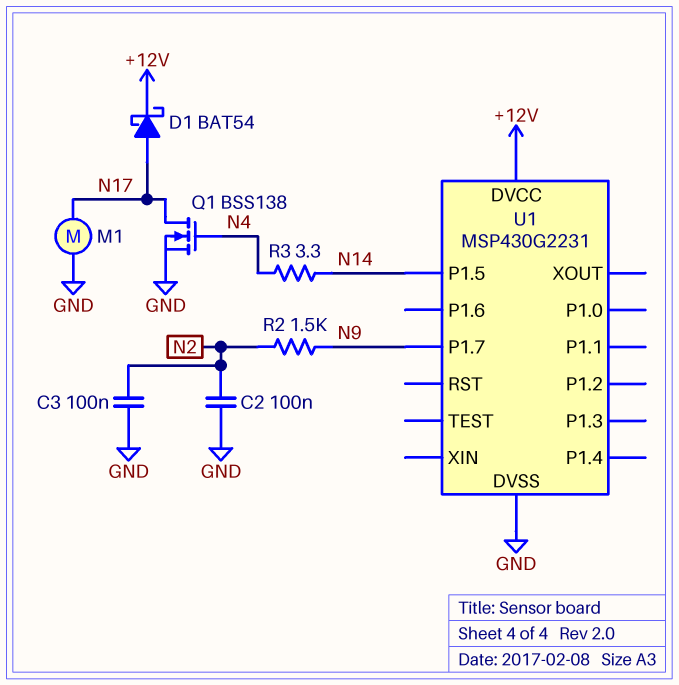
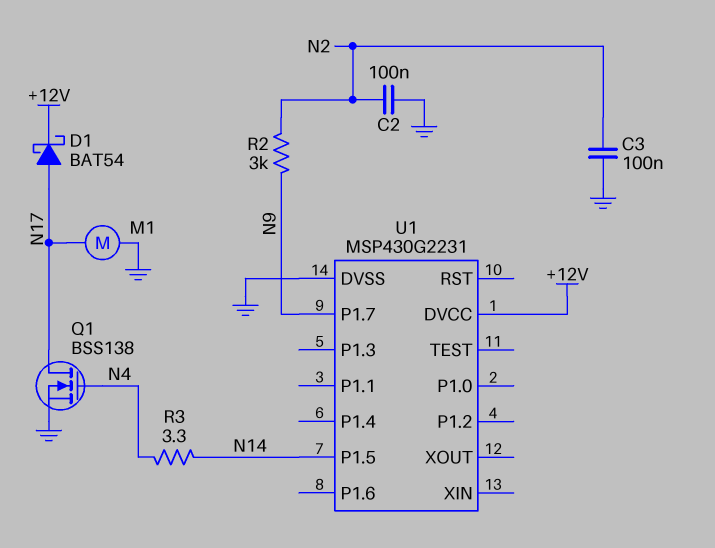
R2: 1.5k (N2, N9) -> 3k (N2, N9)

